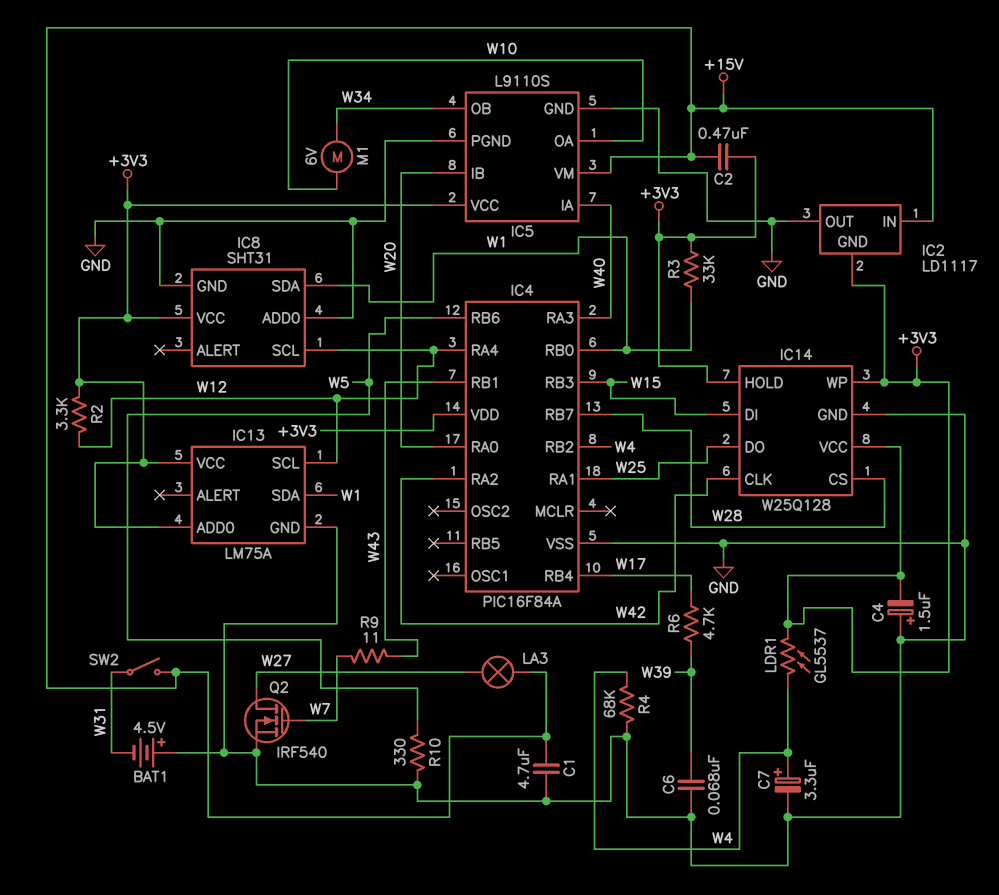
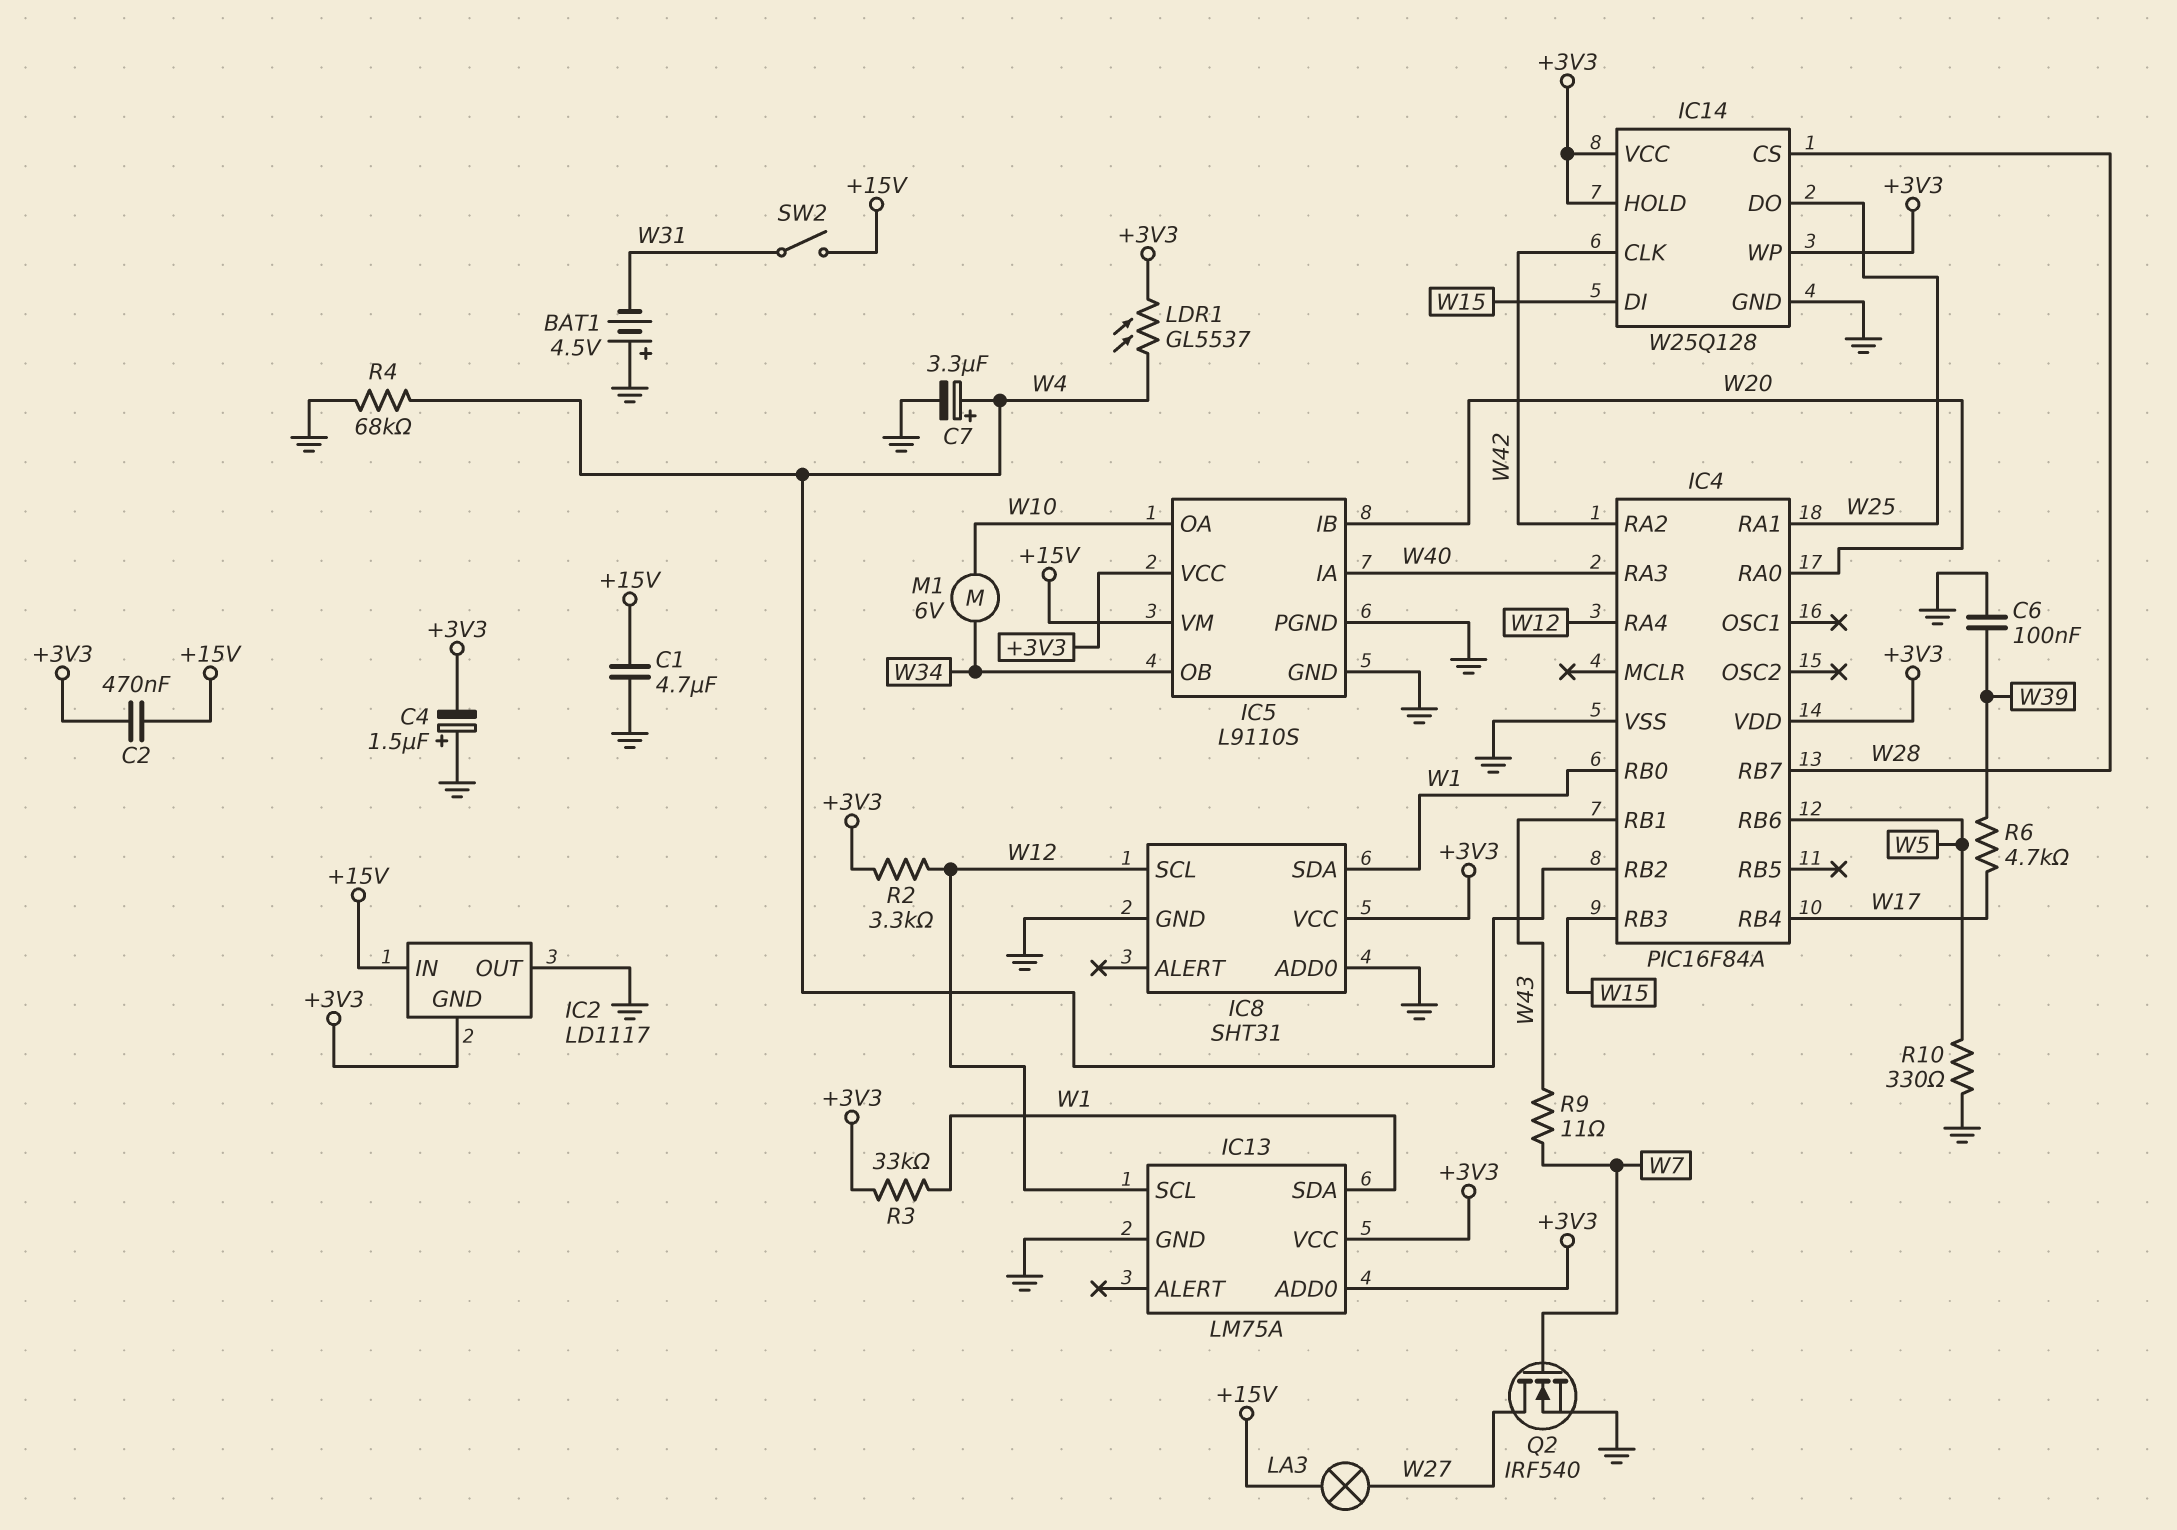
C6: 68nF (GND, W39) -> 100nF (GND, W39)

